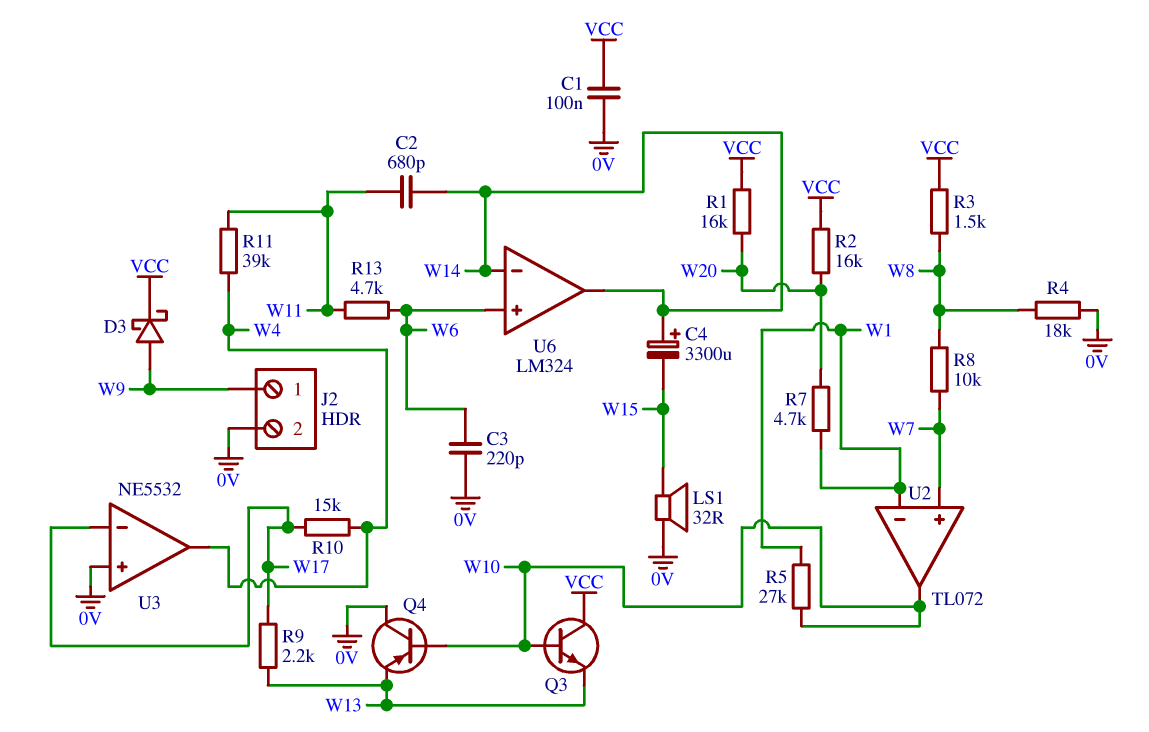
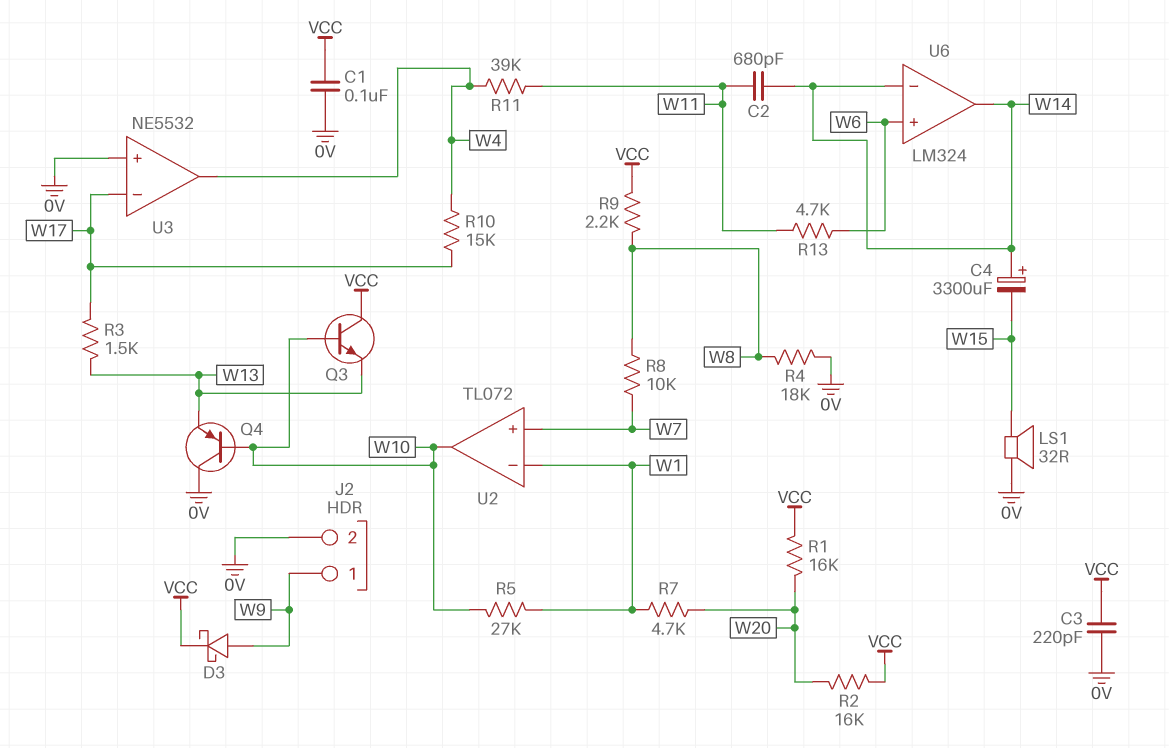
C3: 220pF (0V, W6) -> 220pF (0V, VCC)
R3: 1.5k (VCC, W8) -> 1.5k (W13, W17)
R9: 2.2k (W13, W17) -> 2.2k (VCC, W8)

